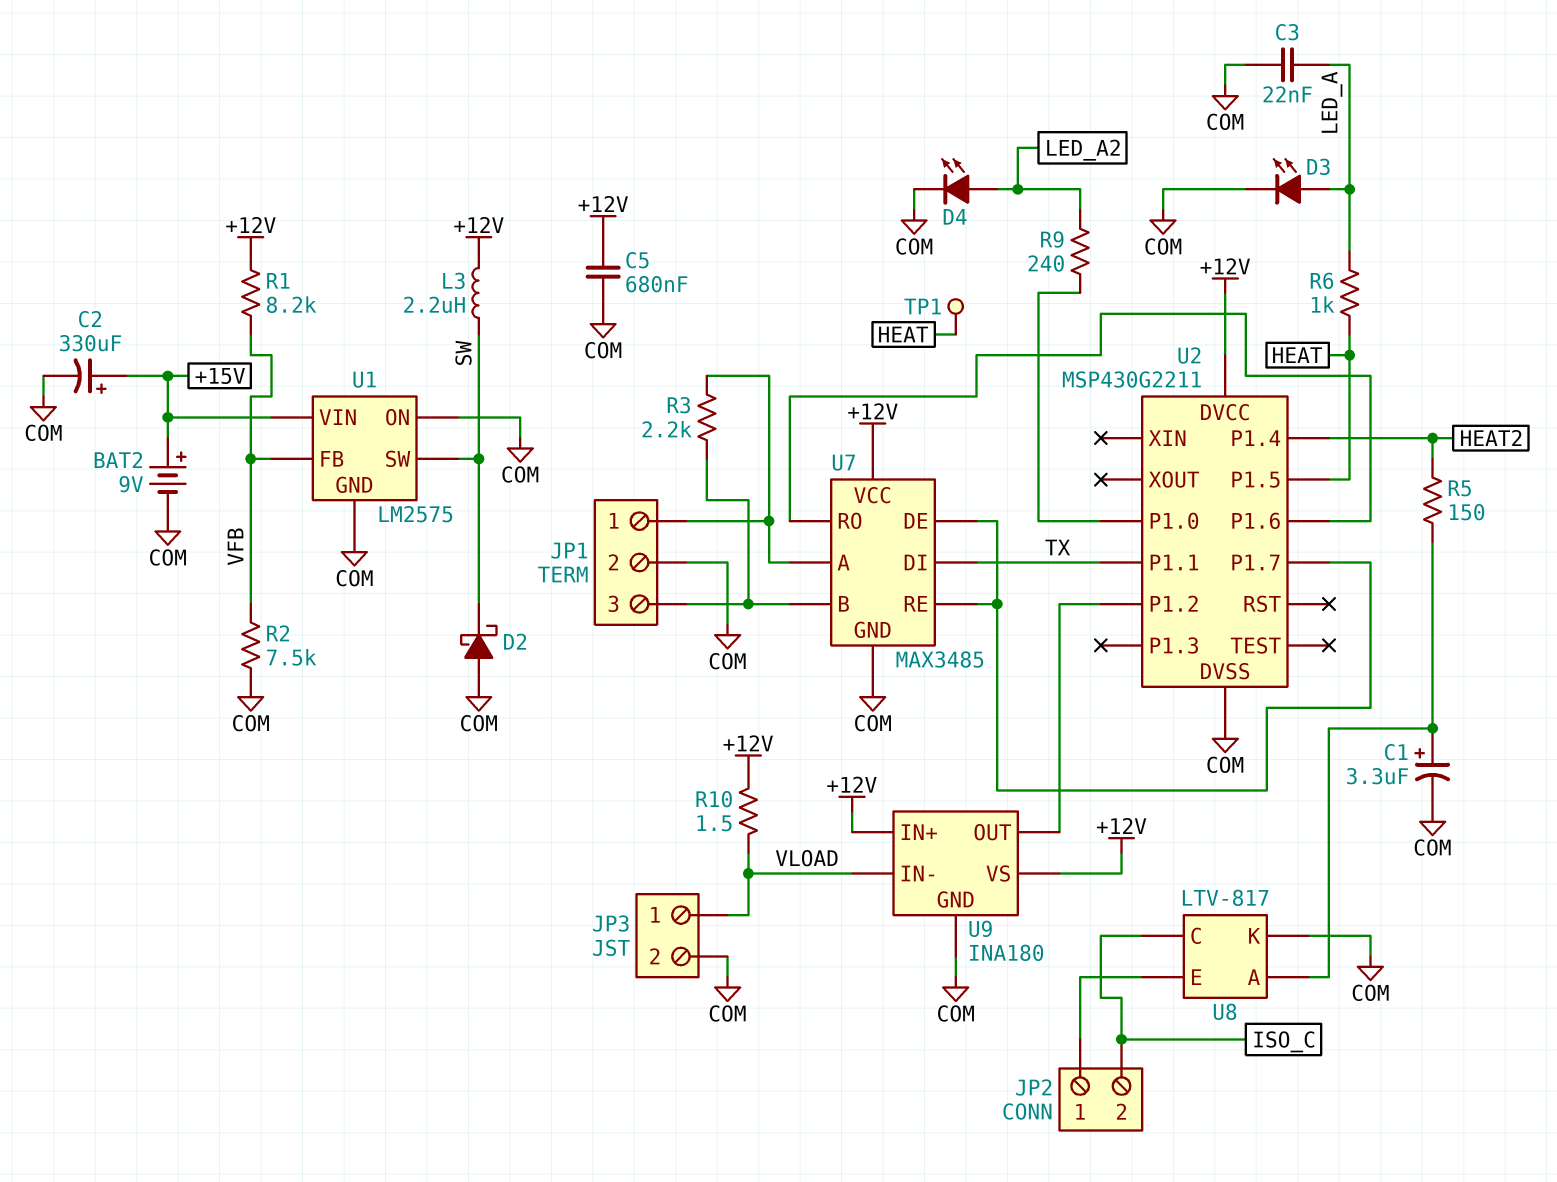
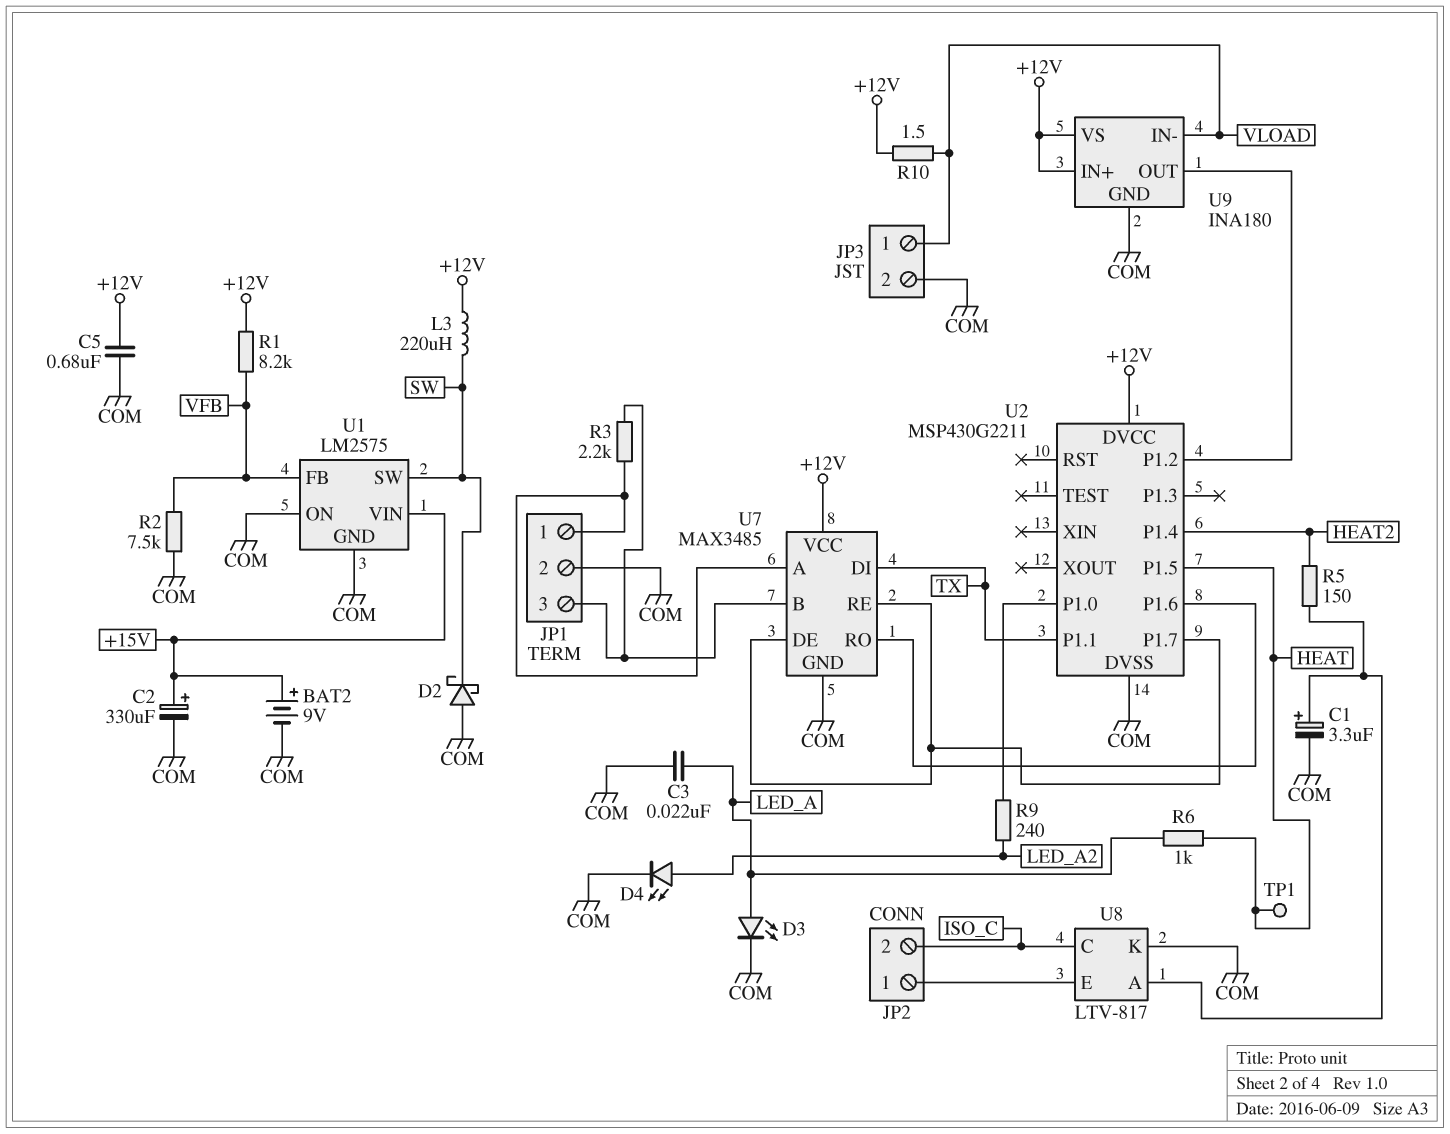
L3: 2.2uH (+12V, SW) -> 220uH (+12V, SW)

